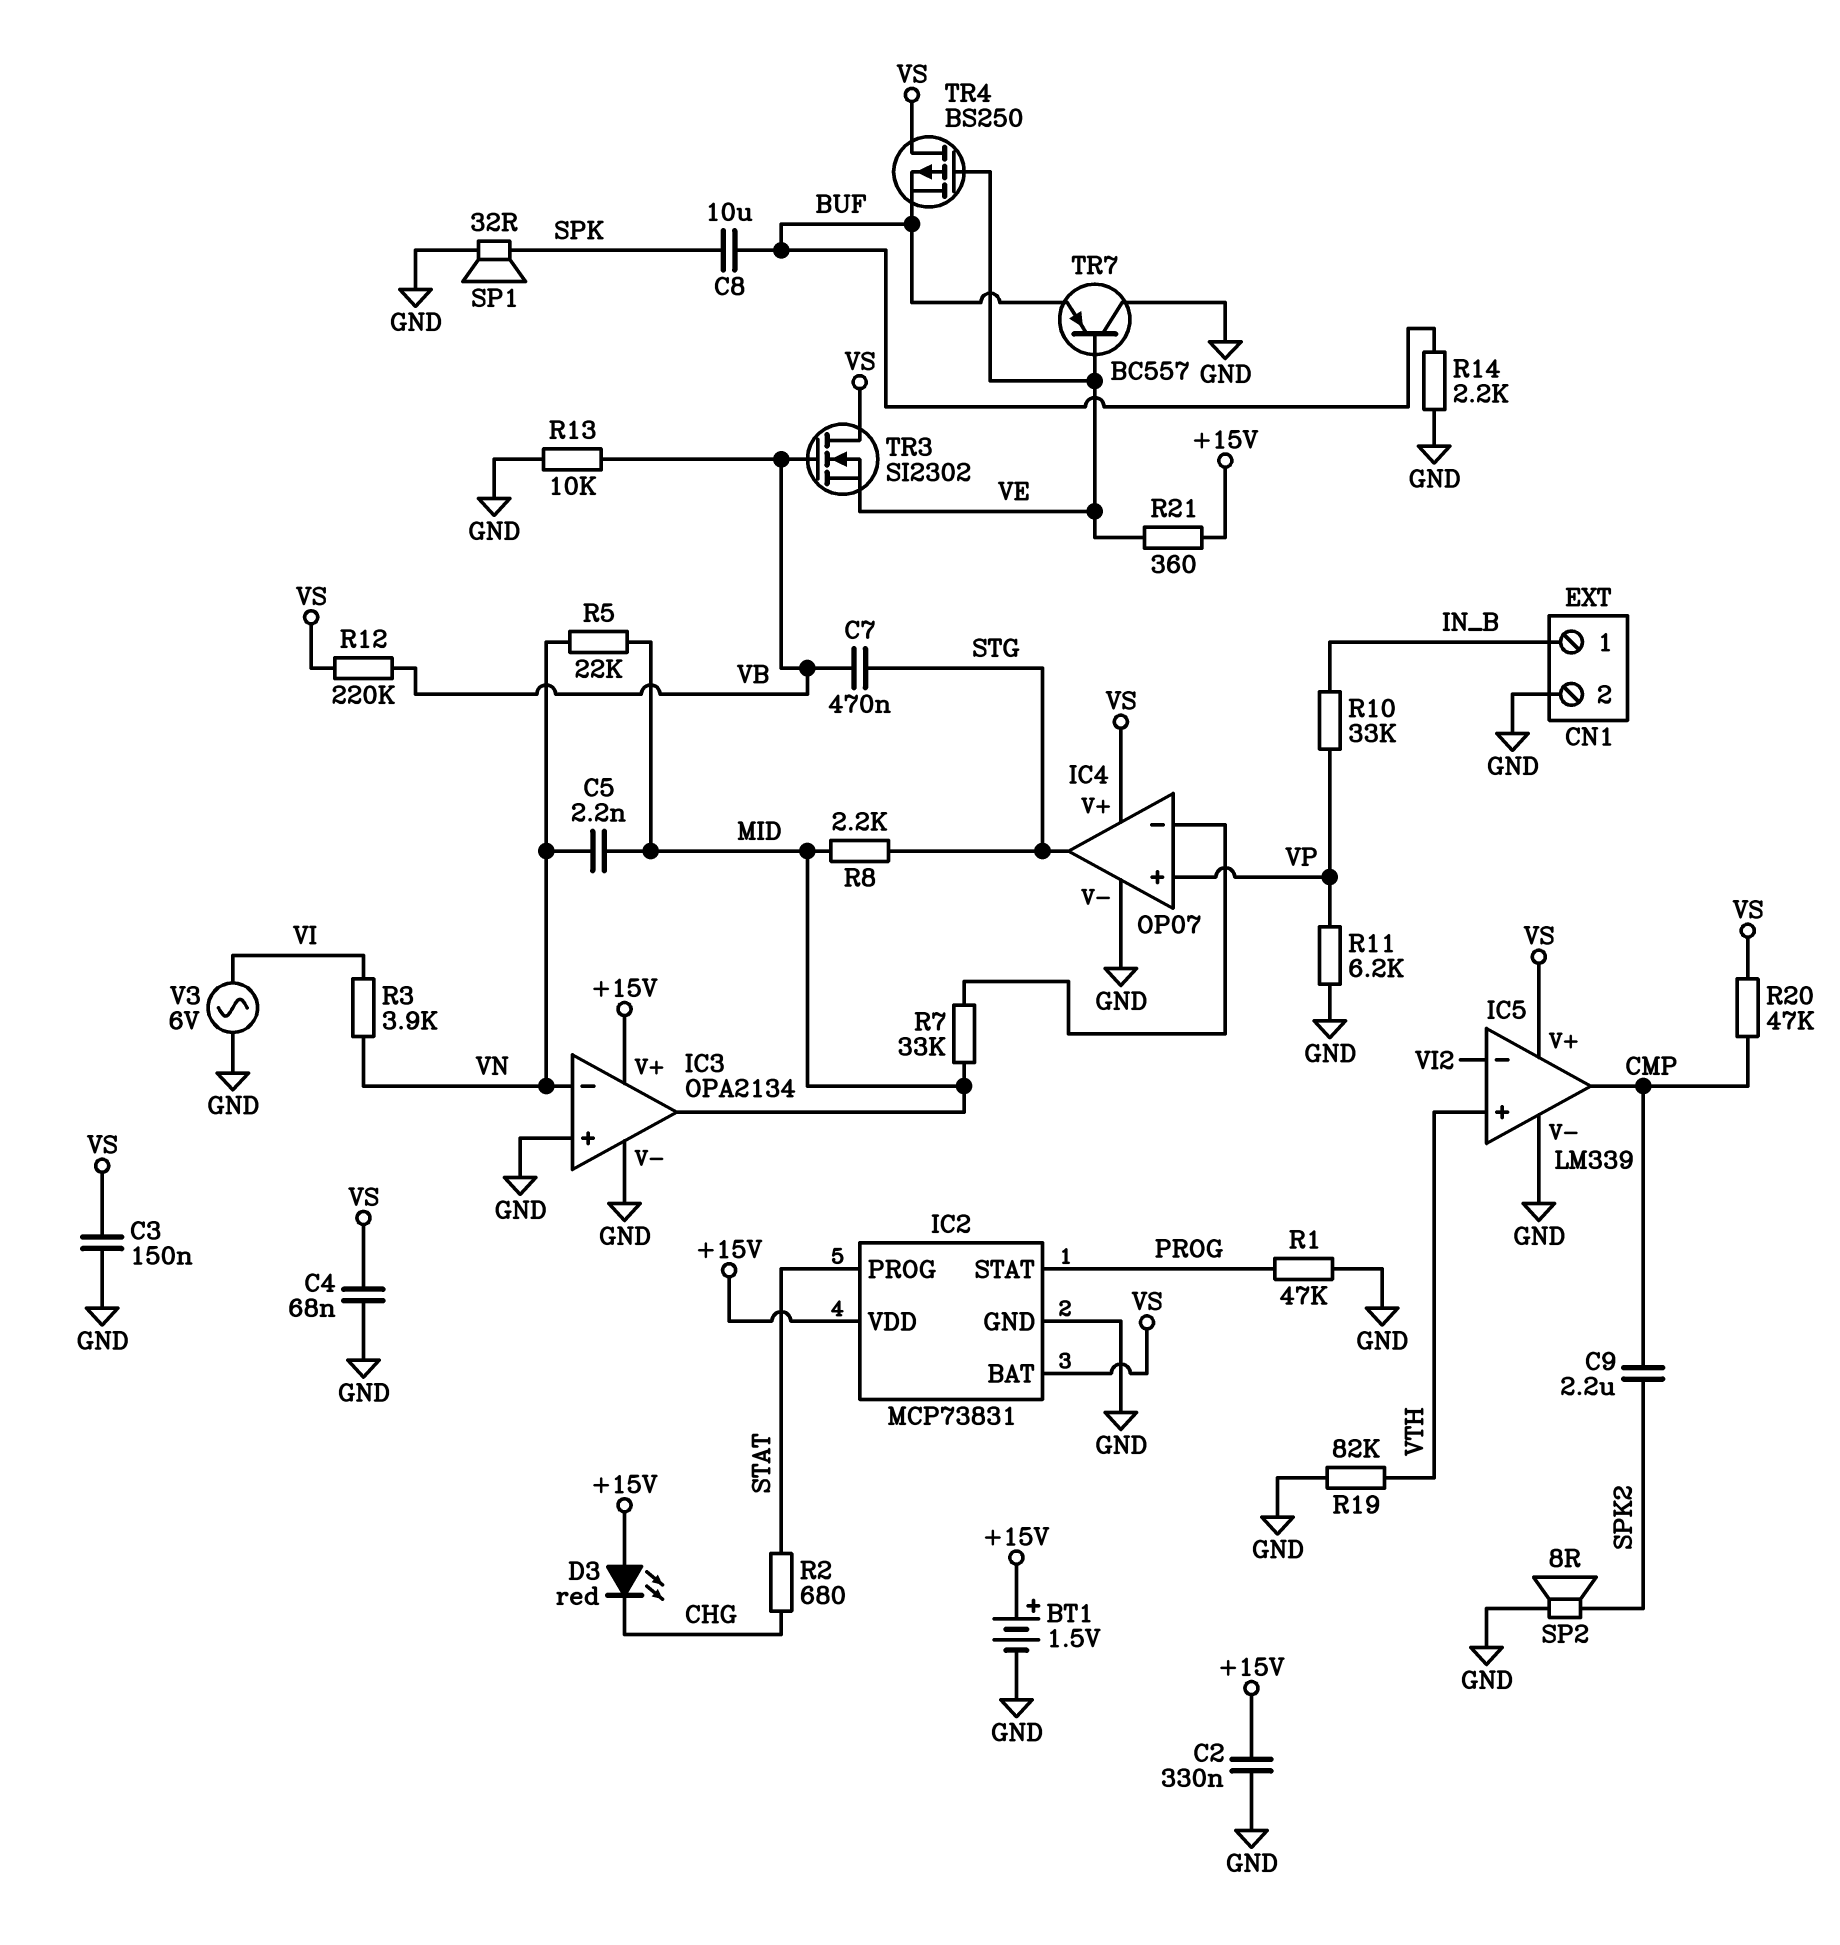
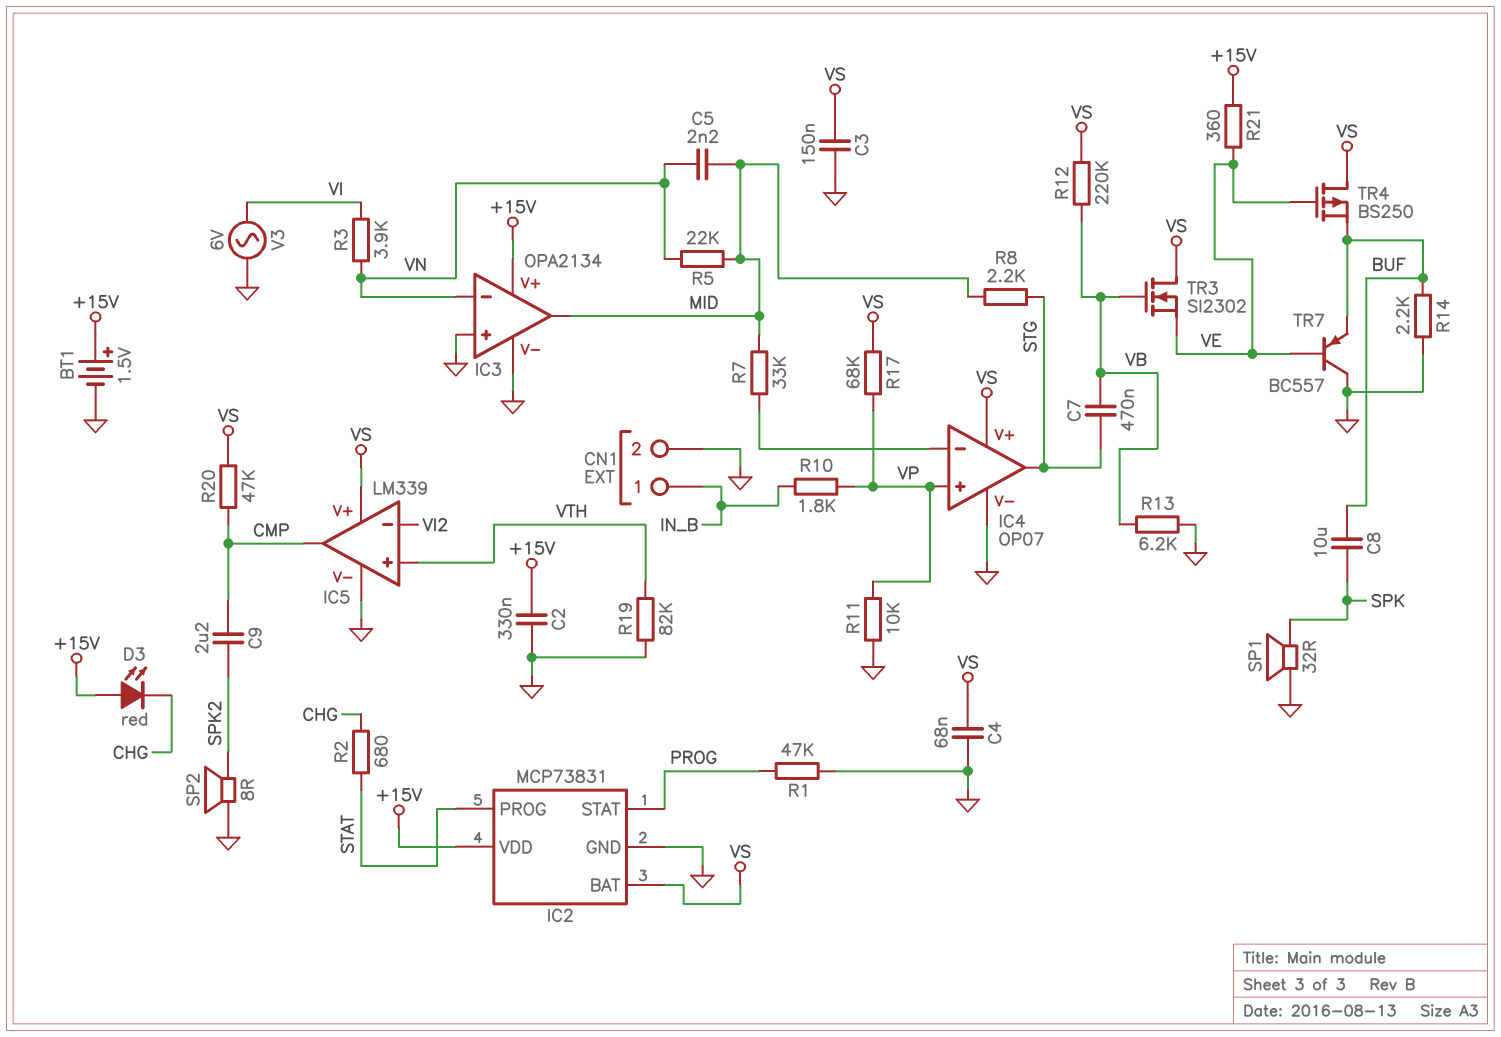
R10: 33k (IN_B, VP) -> 1.8k (IN_B, VP)
R11: 6.2k (GND, VP) -> 10k (GND, VP)
R13: 10k (GND, VB) -> 6.2k (GND, VB)
R17: none -> 68k (VP, VS)

